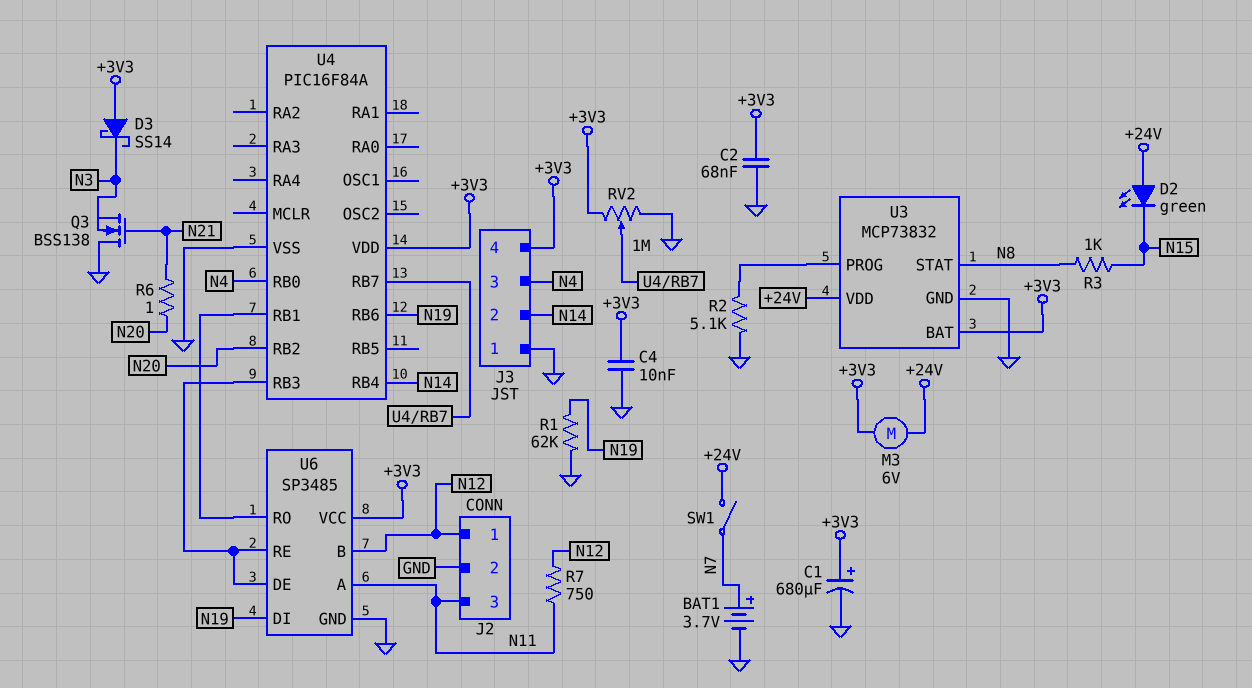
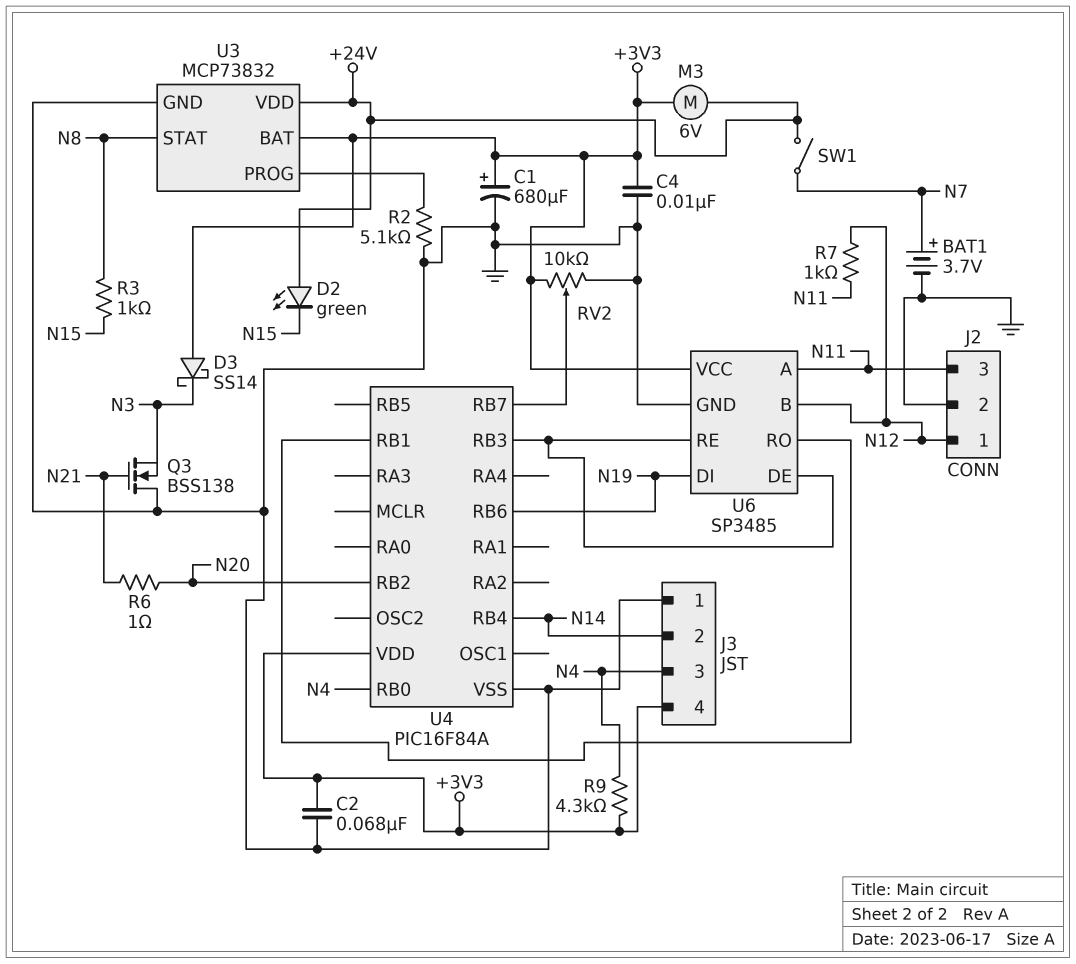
R1: 62k (GND, N19) -> none
R7: 750 (N11, N12) -> 1k (N11, N12)
R9: none -> 4.3k (+3V3, N4)
RV2: 1M (+3V3, GND, wiper U4/RB7) -> 10k (+3V3, GND, wiper U4/RB7)

